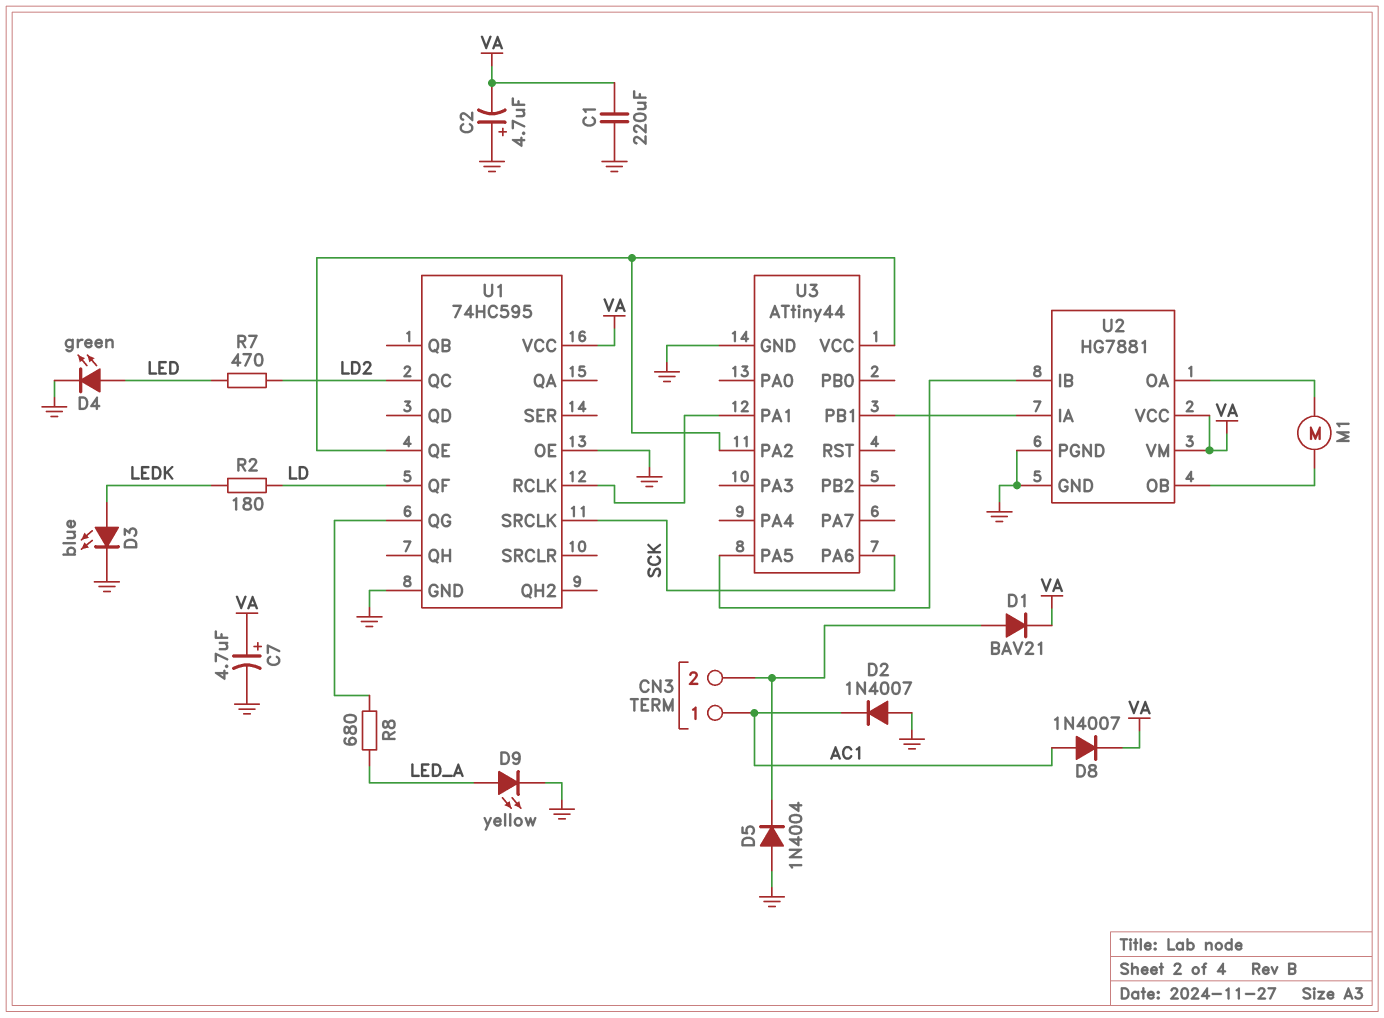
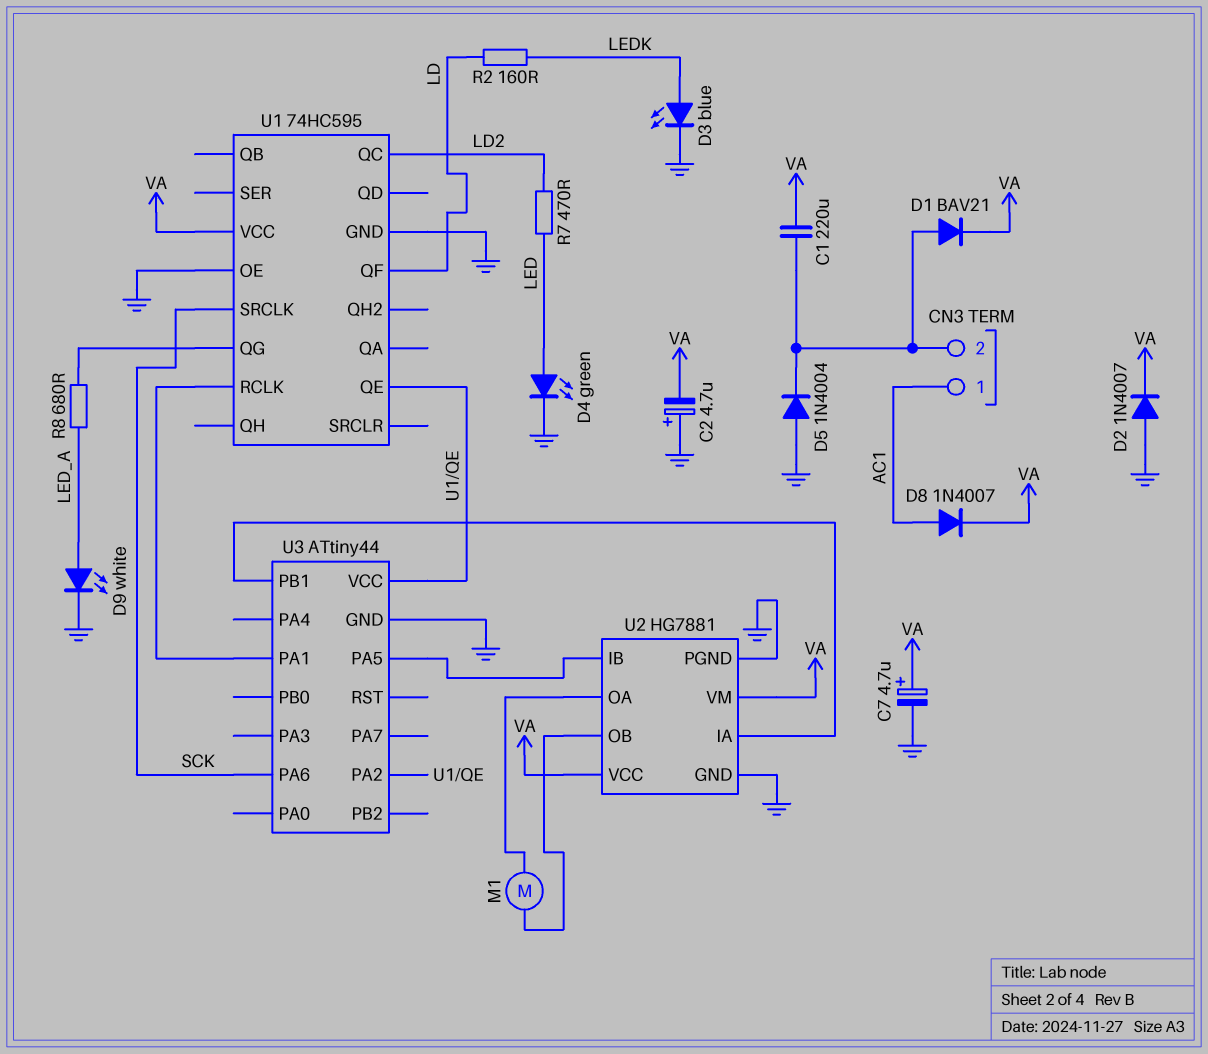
C1: 220uF (GND, VA) -> 220uF (CN3/2, VA)
D2: diode 1N4007 (A GND, K AC1) -> diode 1N4007 (A GND, K VA)
D9: LED yellow (A LED_A, K GND) -> LED white (A LED_A, K GND)
R2: 180 (LD, LEDK) -> 160 (LD, LEDK)

